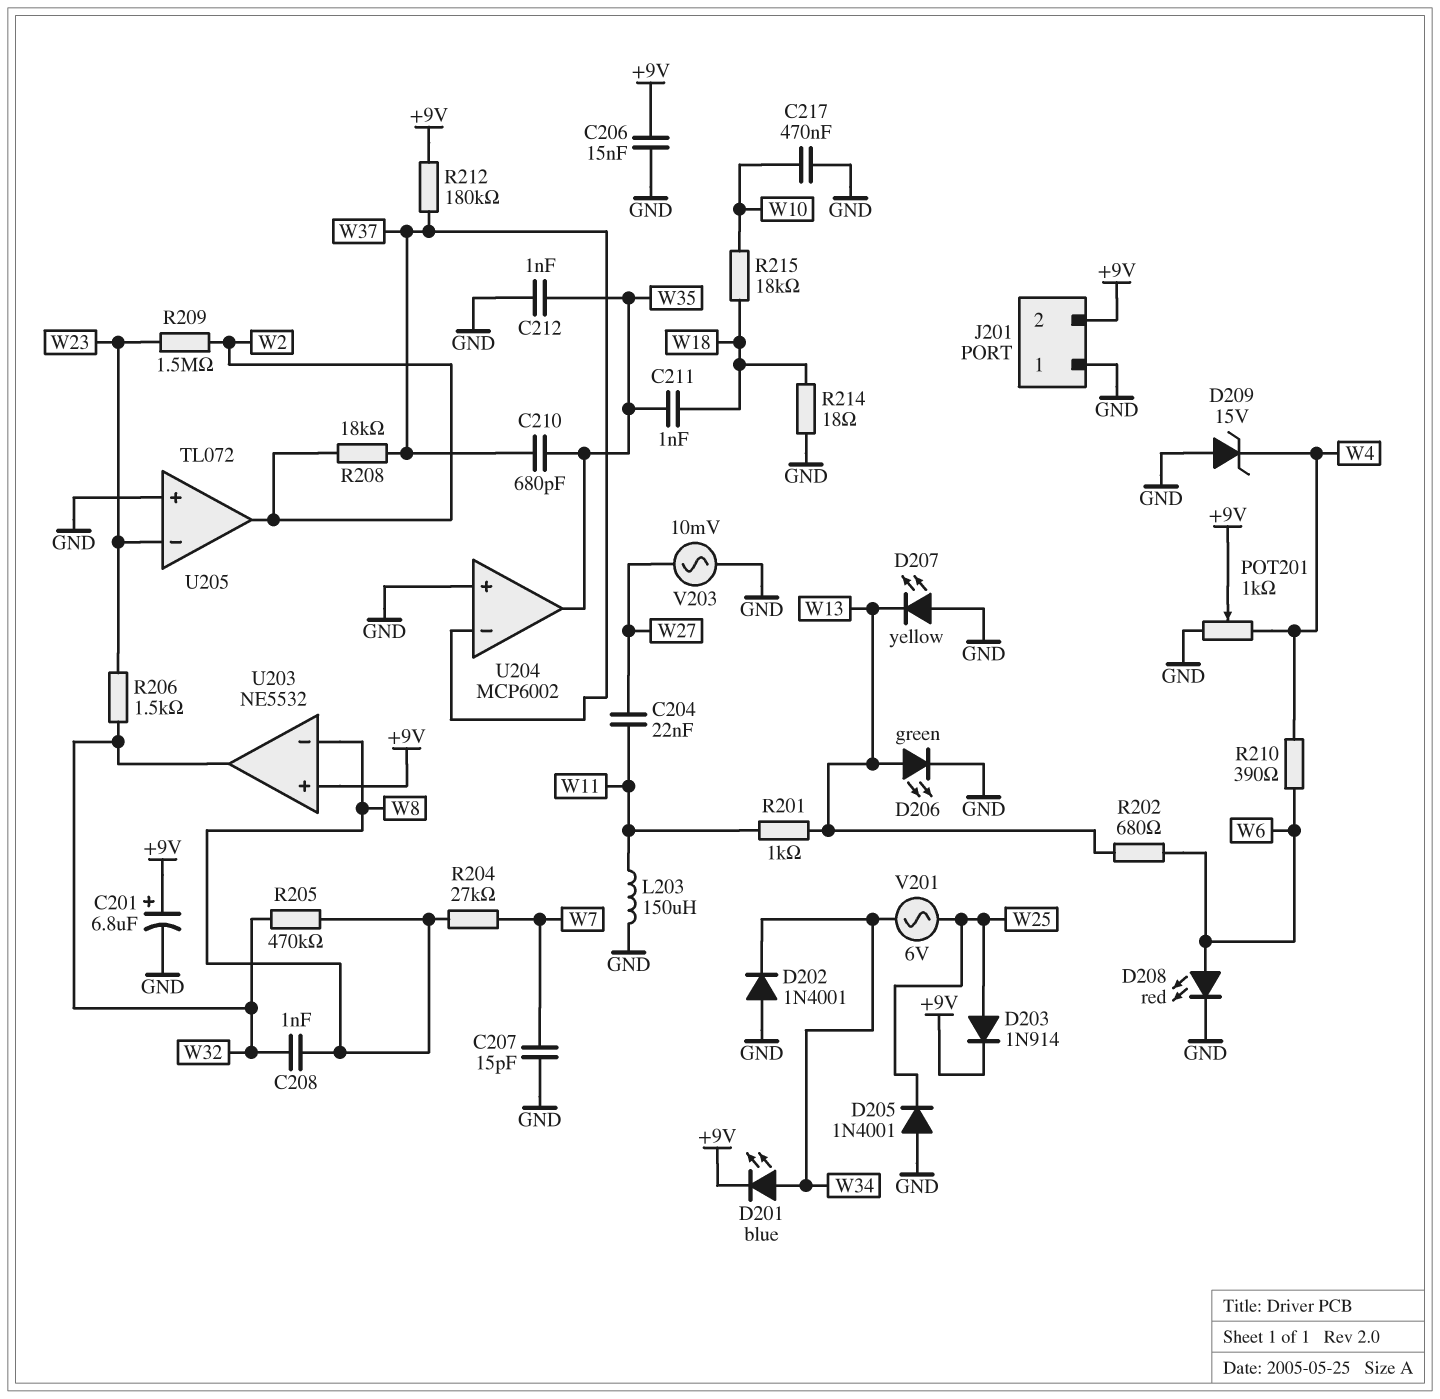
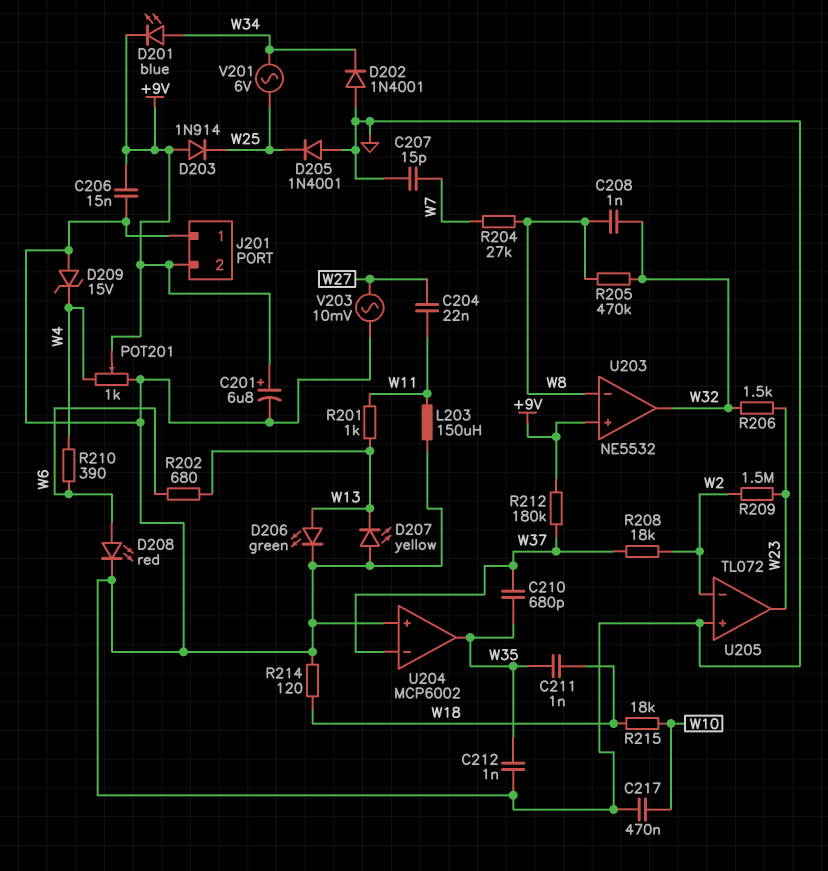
D203: diode 1N914 (A W25, K +9V) -> diode 1N914 (A +9V, K W25)
R214: 18 (GND, W18) -> 120 (GND, W18)
U205 pin in-: W23 -> W2
U205 pin out: W2 -> W23

